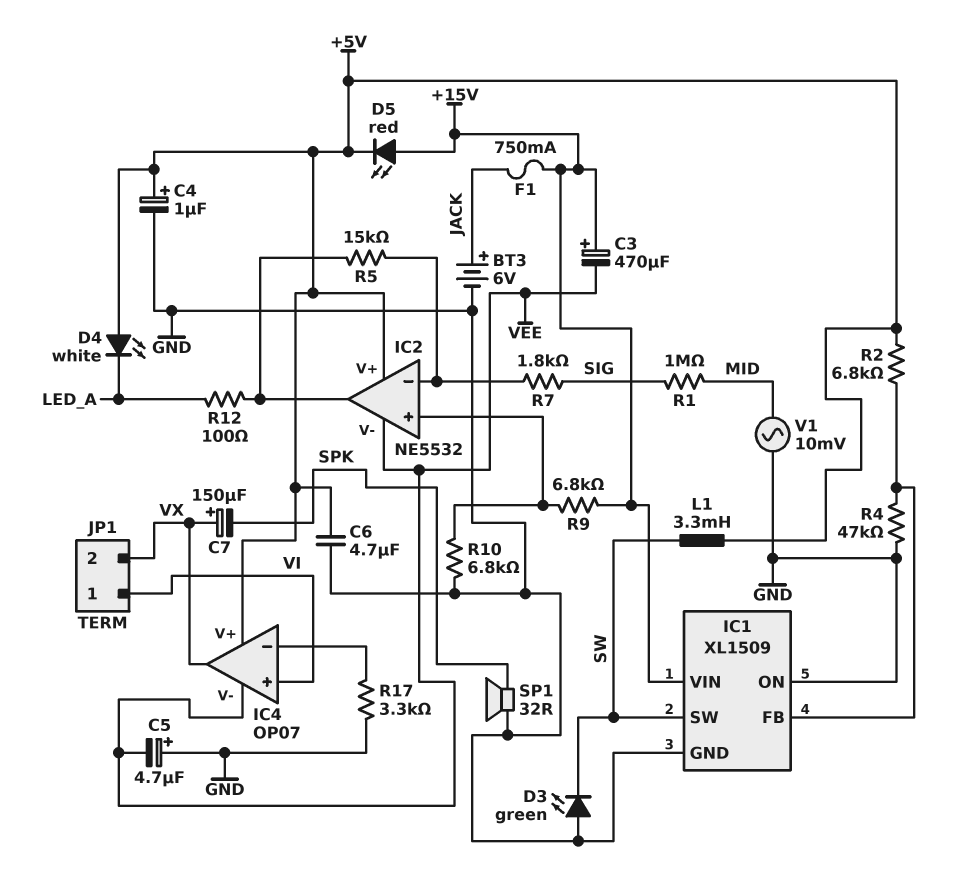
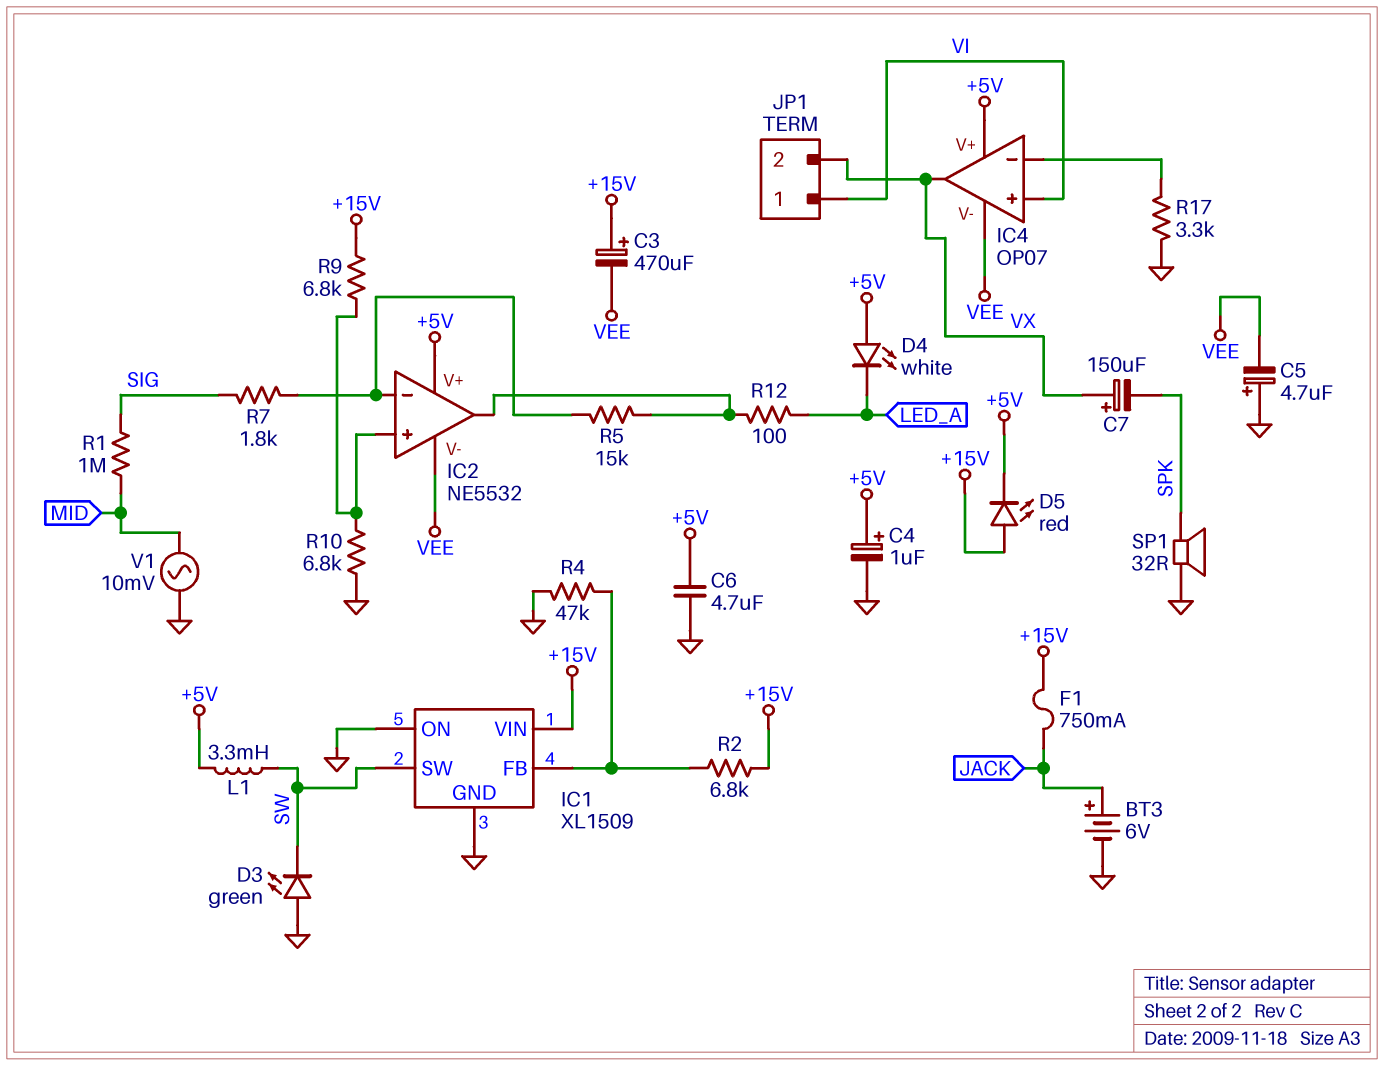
R2: 6.8k (+5V, IC1/FB) -> 6.8k (+15V, IC1/FB)

